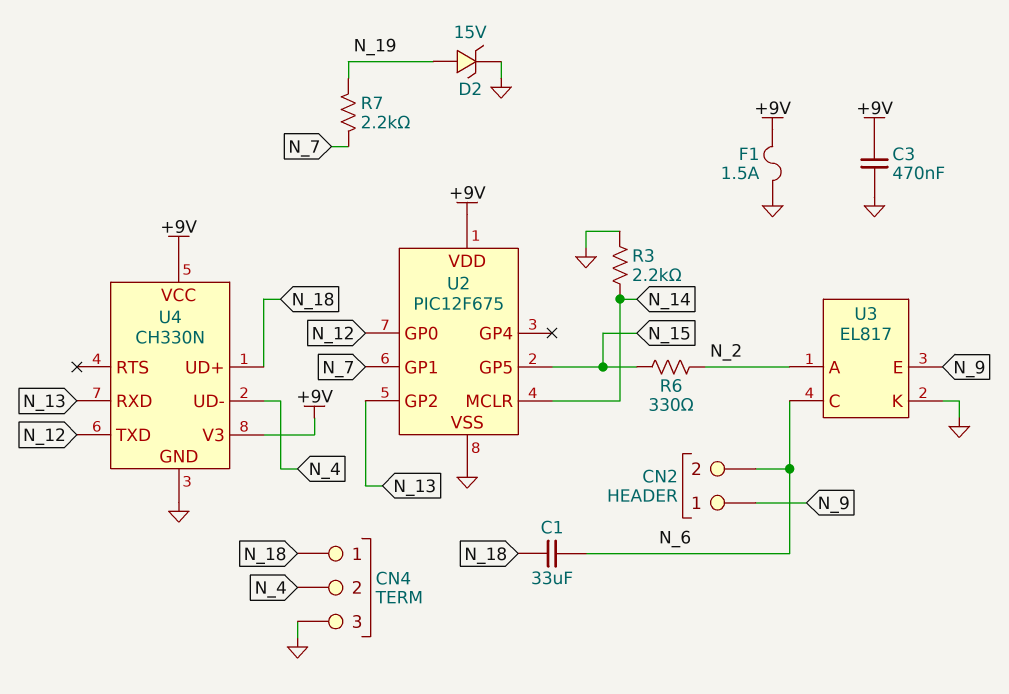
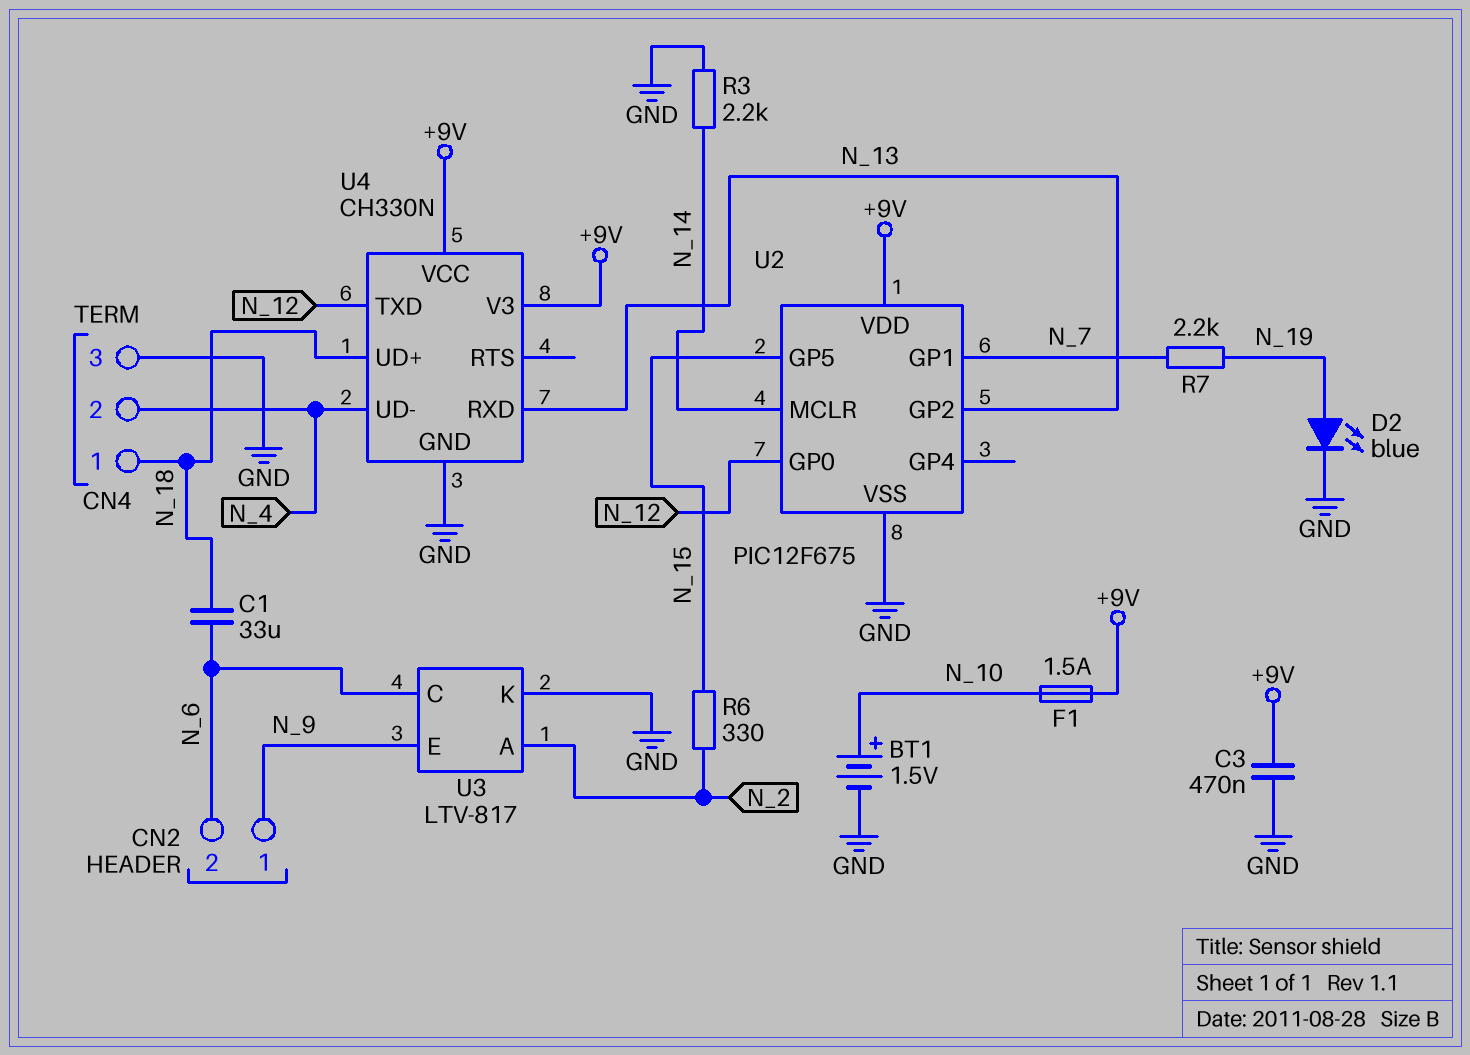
BT1: none -> 1.5V (plus N_10, minus GND)
D2: zener 15V (A N_19, K GND) -> LED blue (A N_19, K GND)
F1: 1.5A (+9V, GND) -> 1.5A (+9V, N_10)
U3: EL817 -> LTV-817

